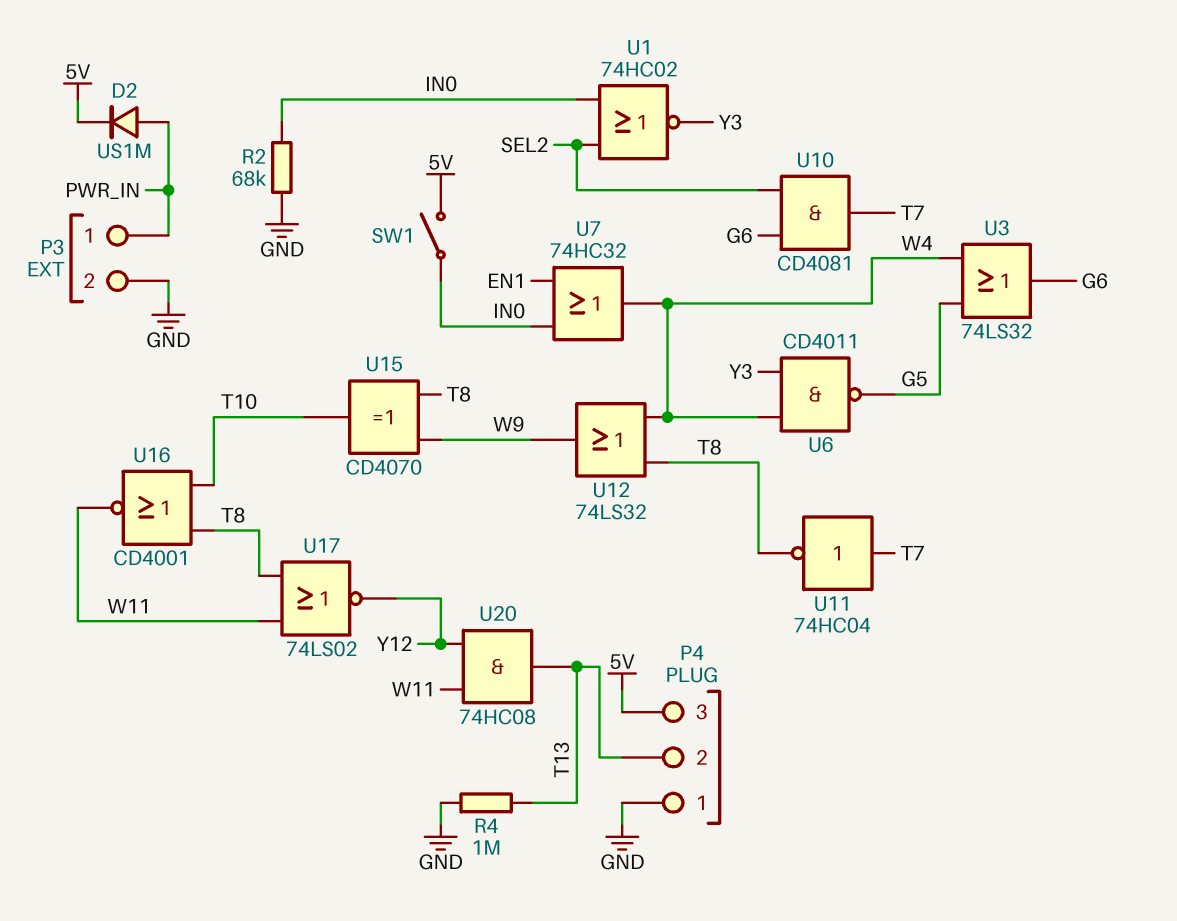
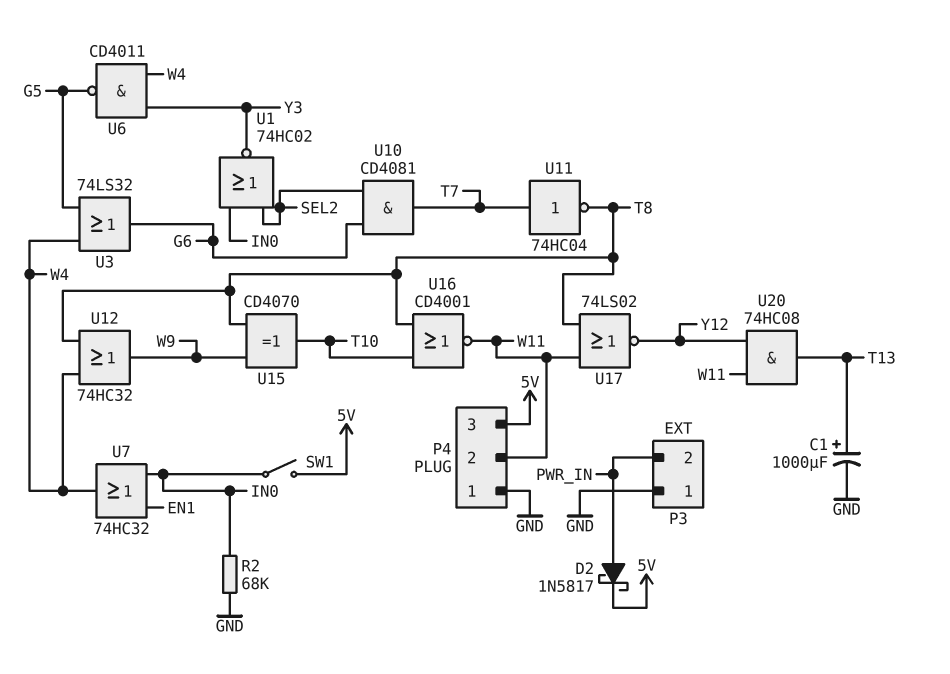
C1: none -> 1000uF (plus T13, minus GND)
D2: diode US1M (A PWR_IN, K 5V) -> schottky 1N5817 (A PWR_IN, K 5V)
P3 pin 1: PWR_IN -> GND
P3 pin 2: GND -> PWR_IN
P4 pin 2: T13 -> W11
R4: 1M (GND, T13) -> none
U12: OR 74LS32 (in T8, in W4, out W9) -> OR 74HC32 (in T8, in W4, out W9)

